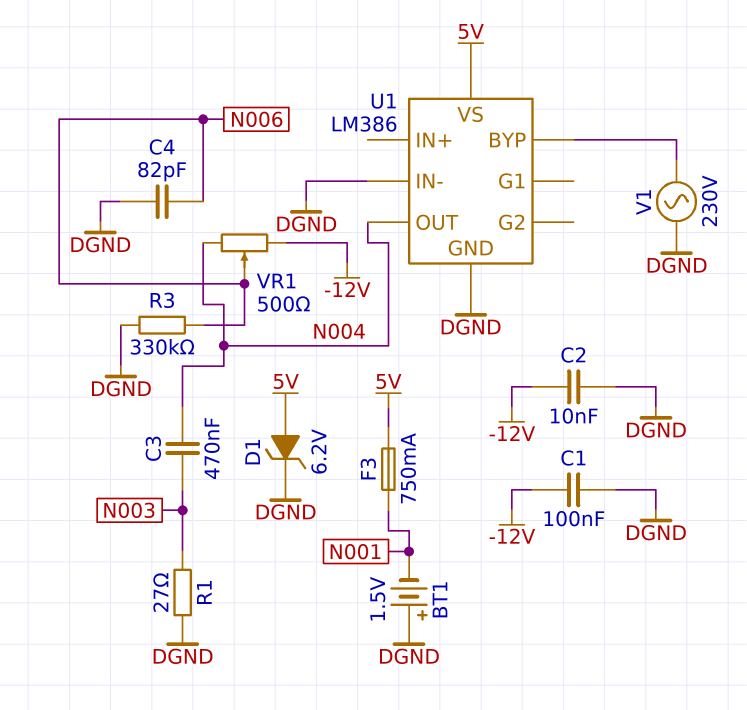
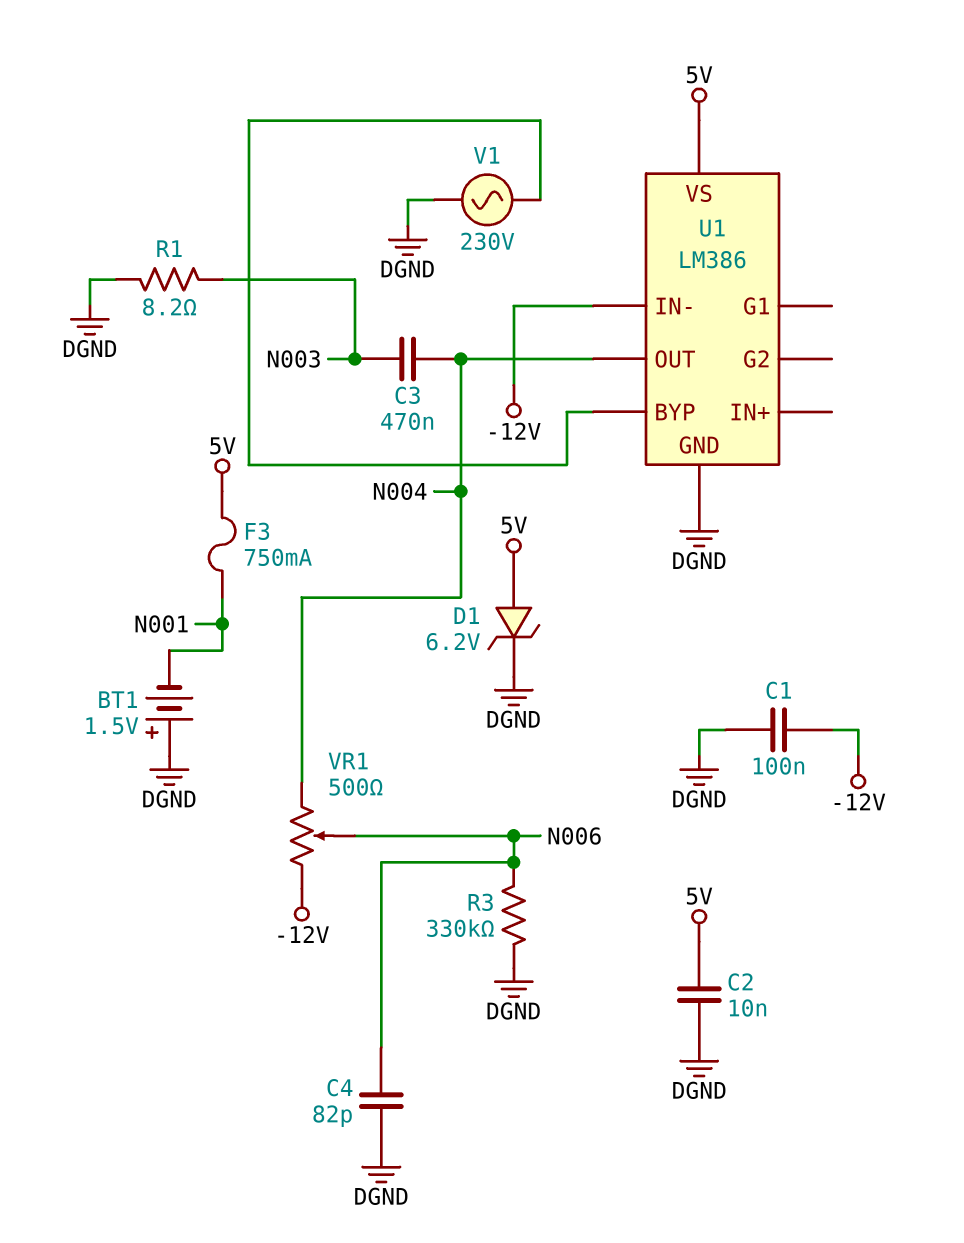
C2: 10nF (-12V, DGND) -> 10nF (5V, DGND)
R1: 27 (DGND, N003) -> 8.2 (DGND, N003)
U1 pin IN-: DGND -> -12V

